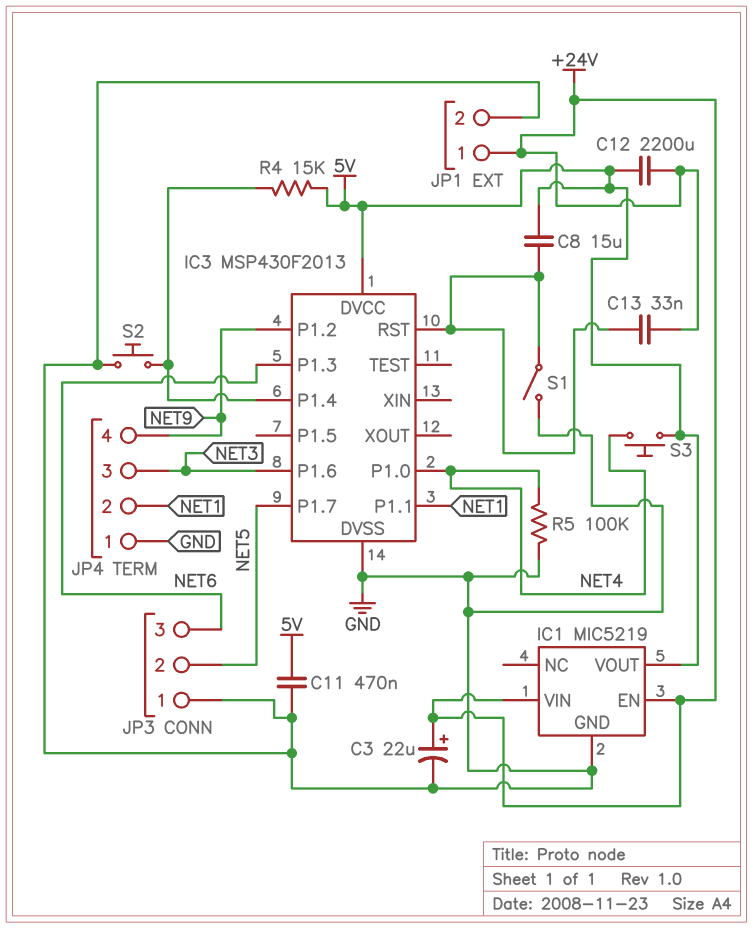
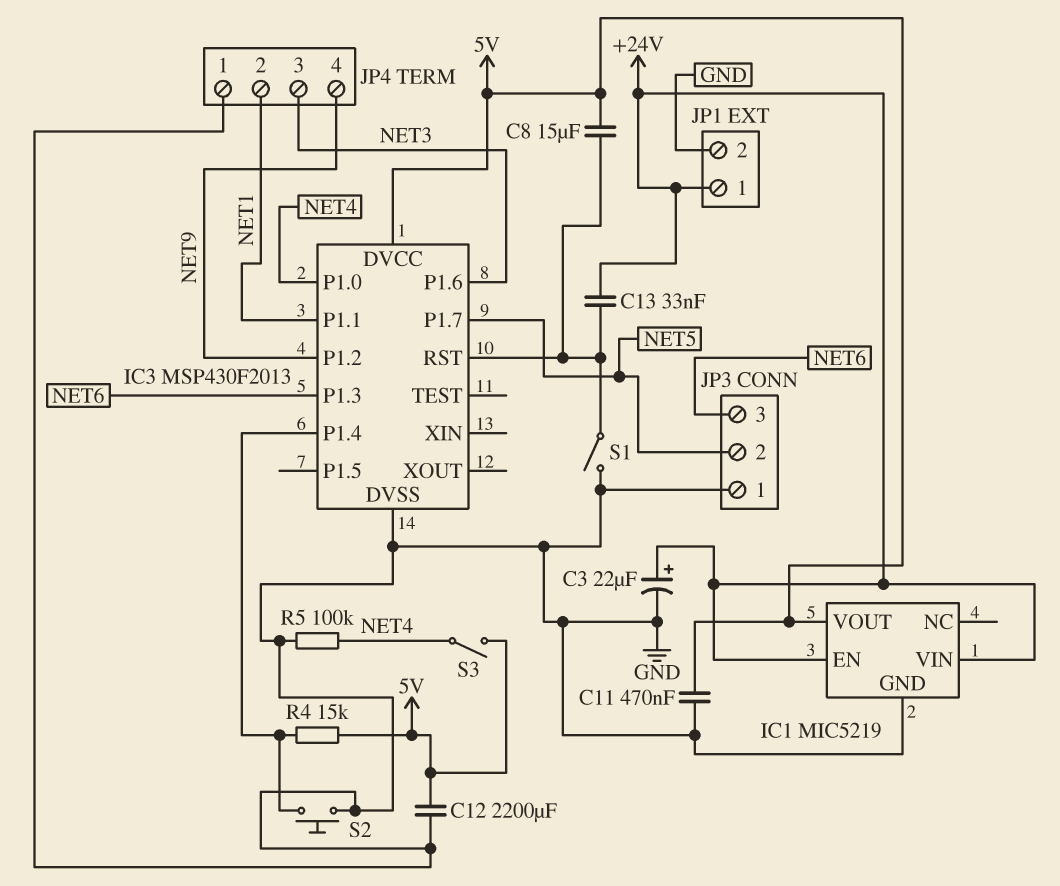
C12: 2200uF (+24V, 5V) -> 2200uF (5V, GND)
S3: button (5V, NET4) -> switch (5V, NET4)

